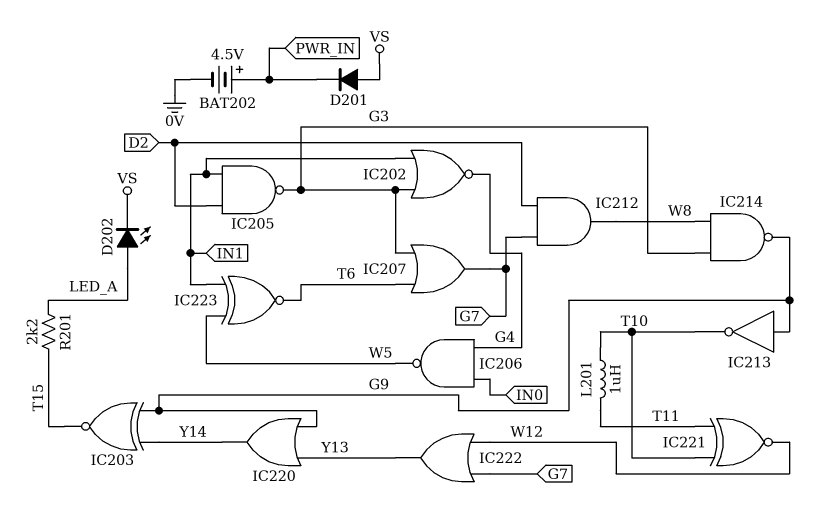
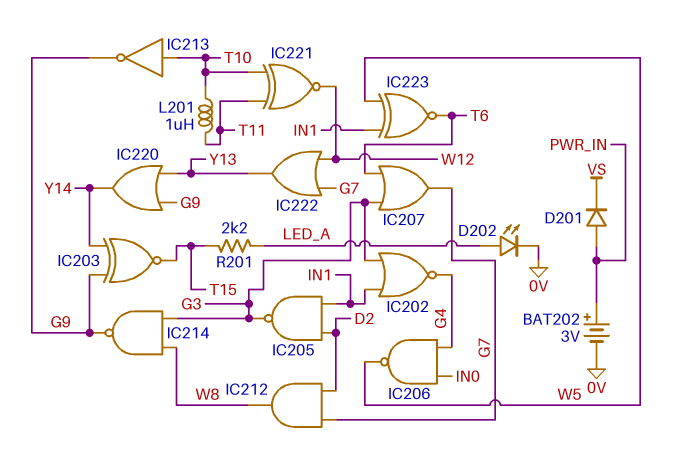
BAT202: 4.5V (plus PWR_IN, minus 0V) -> 3V (plus PWR_IN, minus 0V)
D201: diode (A VS, K PWR_IN) -> diode (A PWR_IN, K VS)
D202: LED (A LED_A, K VS) -> LED (A LED_A, K 0V)
IC213: NOT (in G9, out T10) -> NOT (in T10, out G9)

